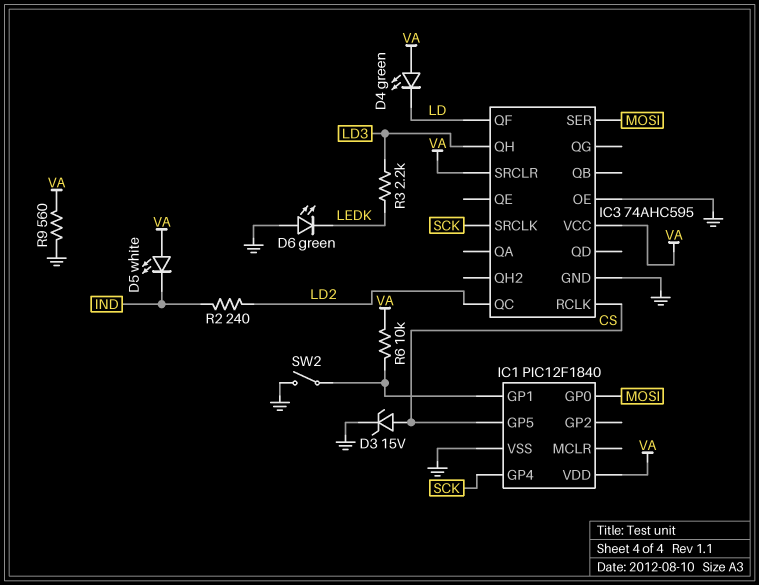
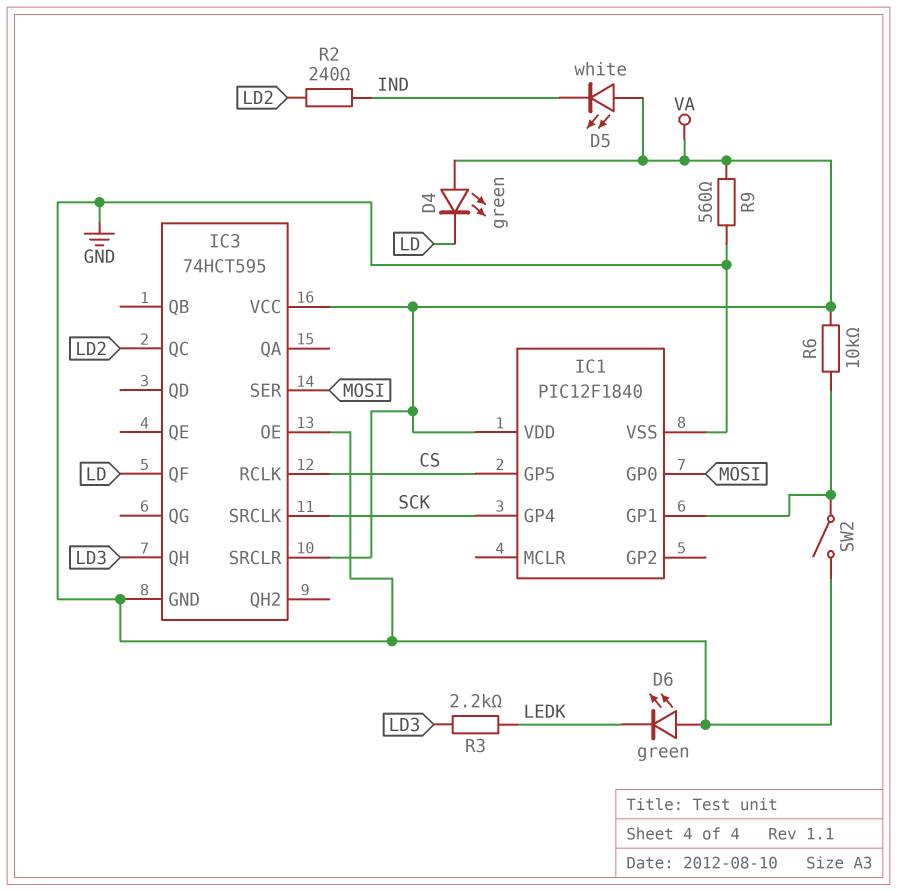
D3: zener 15V (A CS, K GND) -> none
IC3: 74AHC595 -> 74HCT595

